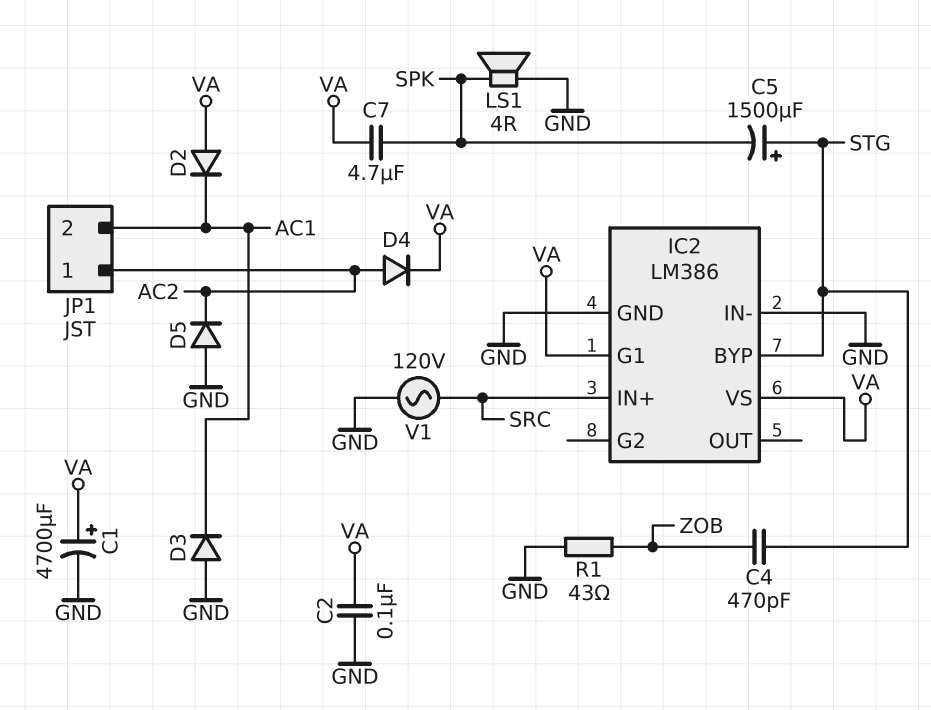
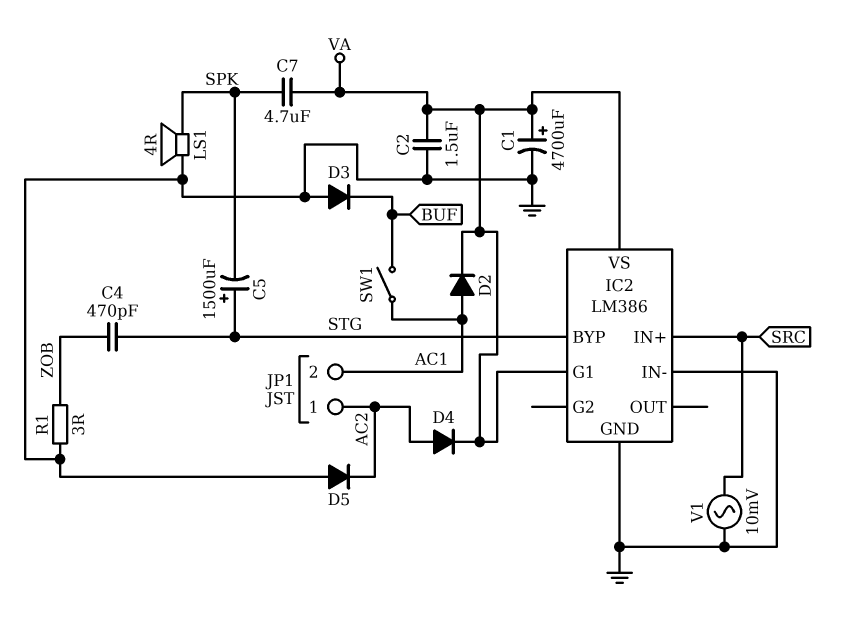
C2: 100nF (GND, VA) -> 1.5uF (GND, VA)
D2: diode (A VA, K AC1) -> diode (A AC1, K VA)
D3: diode (A GND, K AC1) -> diode (A GND, K BUF)
R1: 43 (GND, ZOB) -> 3 (GND, ZOB)
SW1: none -> switch (AC1, BUF)
V1: AC 120V (GND, SRC) -> AC 10mV (GND, SRC)

